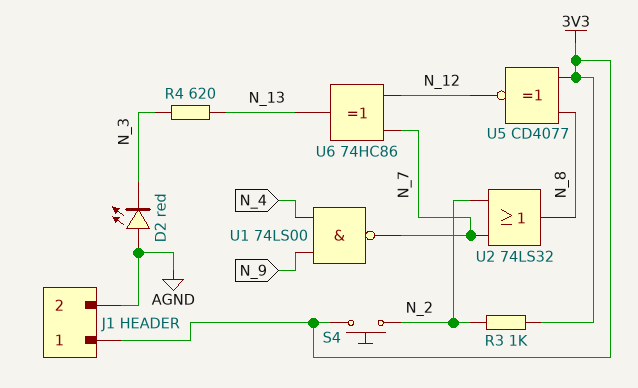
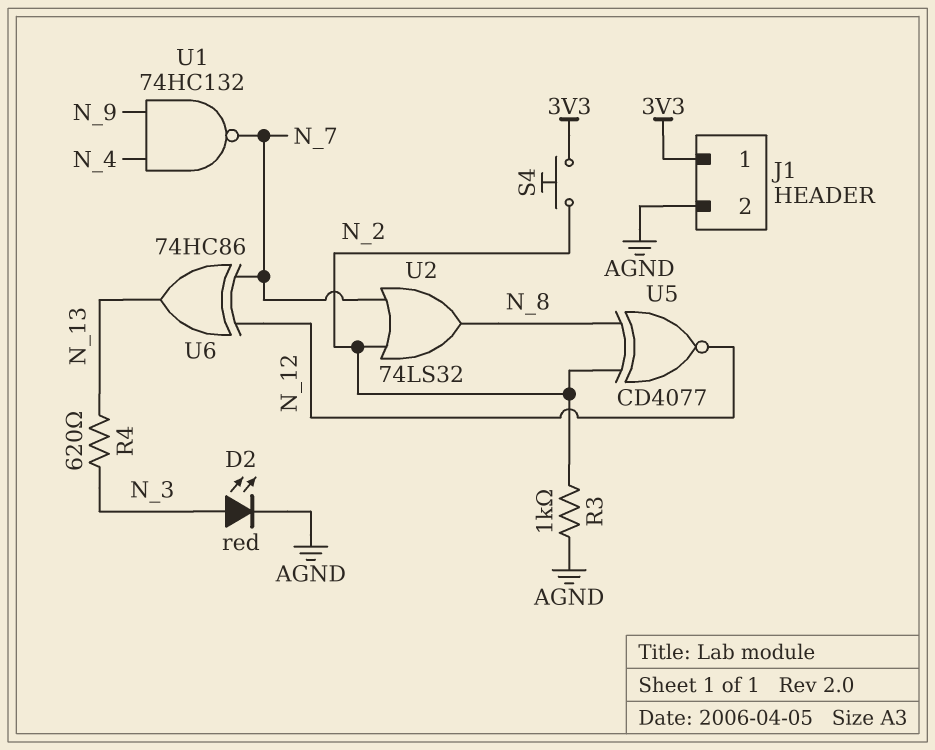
D2: LED red (A AGND, K N_3) -> LED red (A N_3, K AGND)
R3: 1k (3V3, N_2) -> 1k (AGND, N_2)
U1: NAND 74LS00 (in N_4, in N_9, out N_7) -> NAND 74HC132 (in N_4, in N_9, out N_7)
U5: XNOR CD4077 (in 3V3, in N_8, out N_12) -> XNOR CD4077 (in N_2, in N_8, out N_12)

